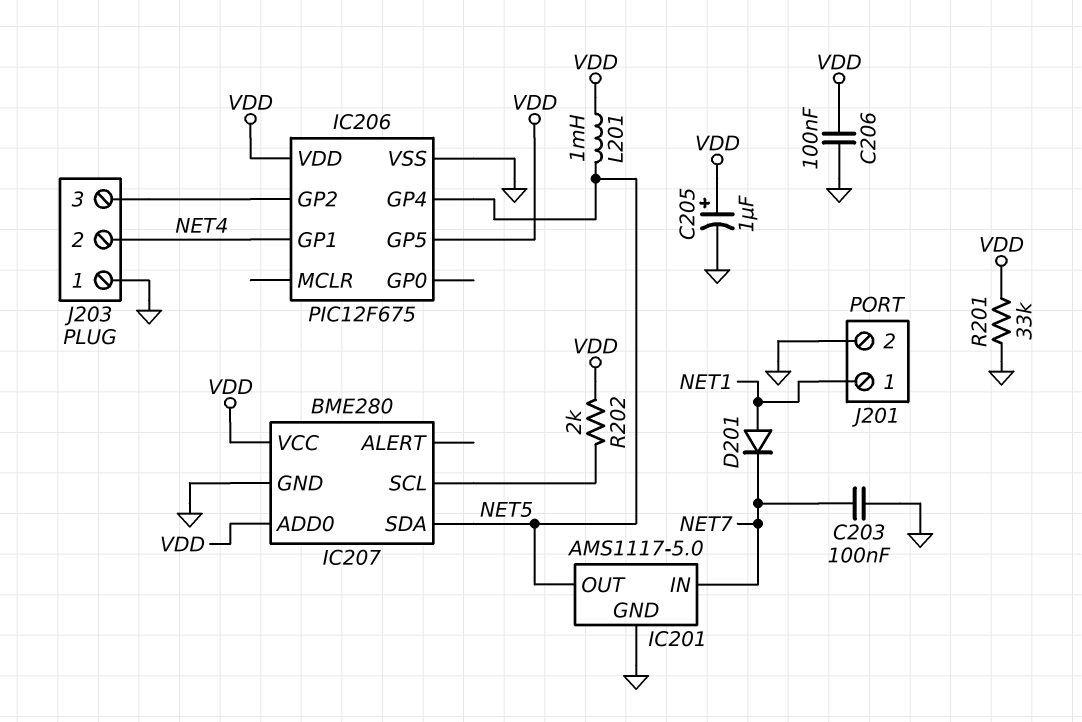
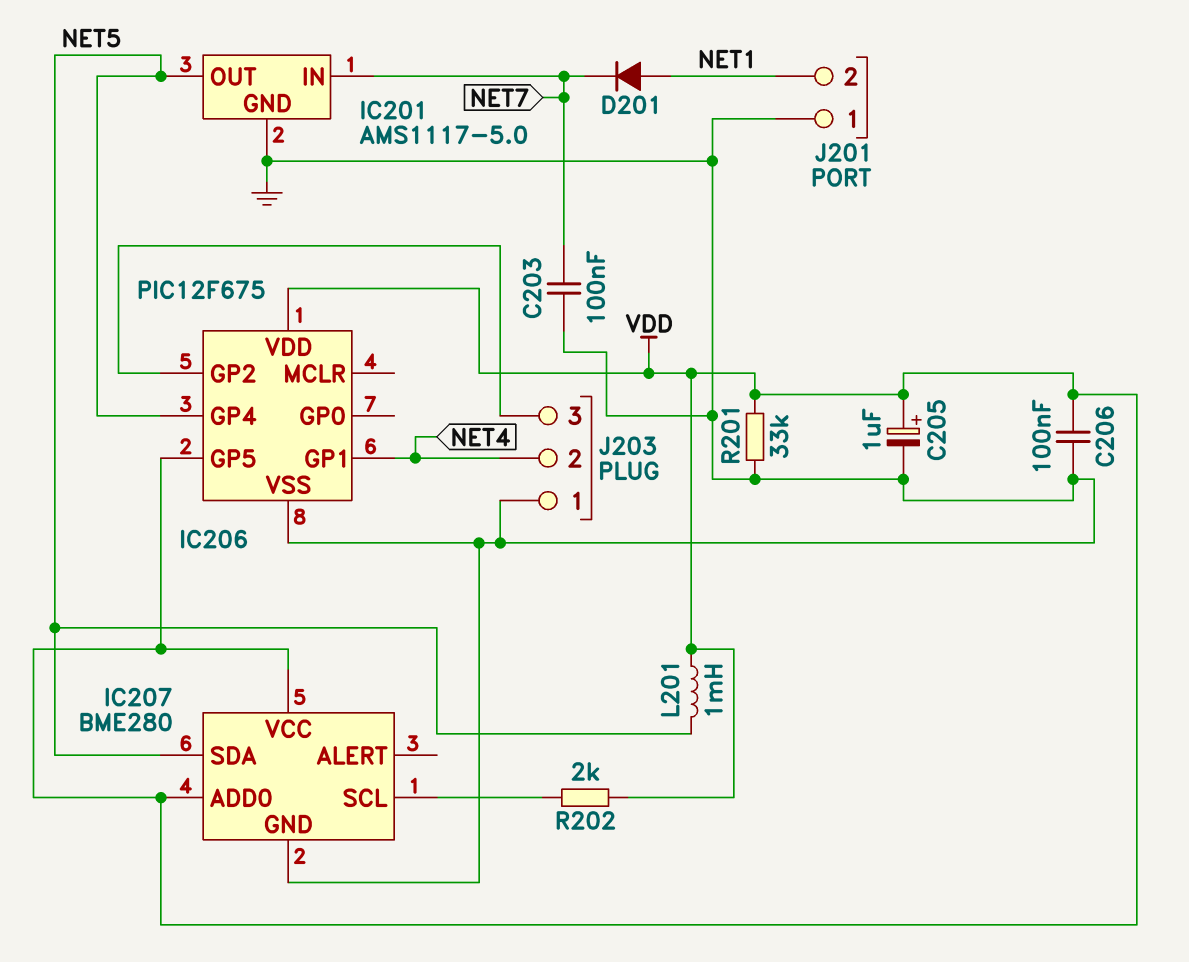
J201 pin 1: NET1 -> GND
J201 pin 2: GND -> NET1

